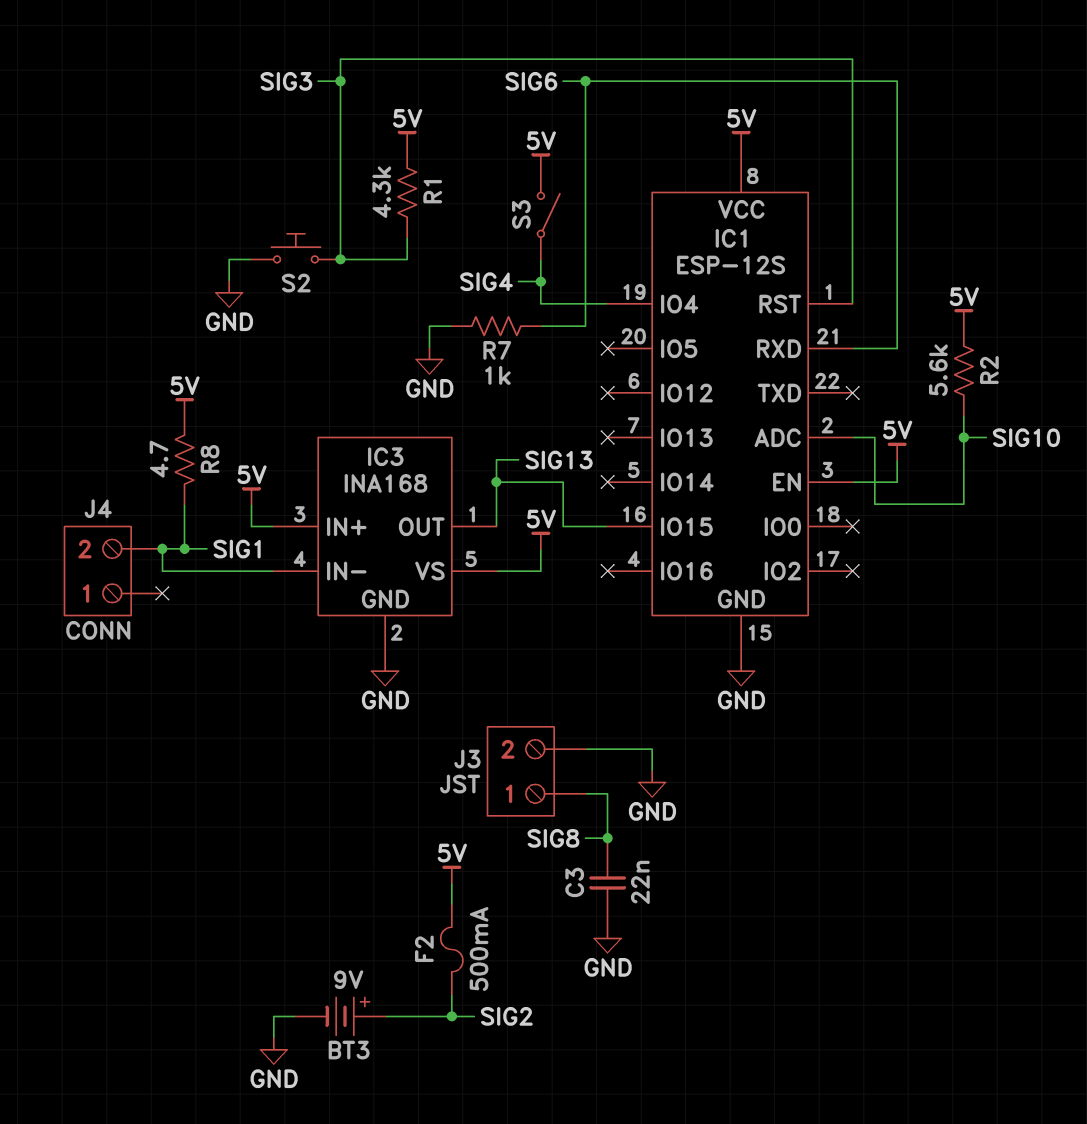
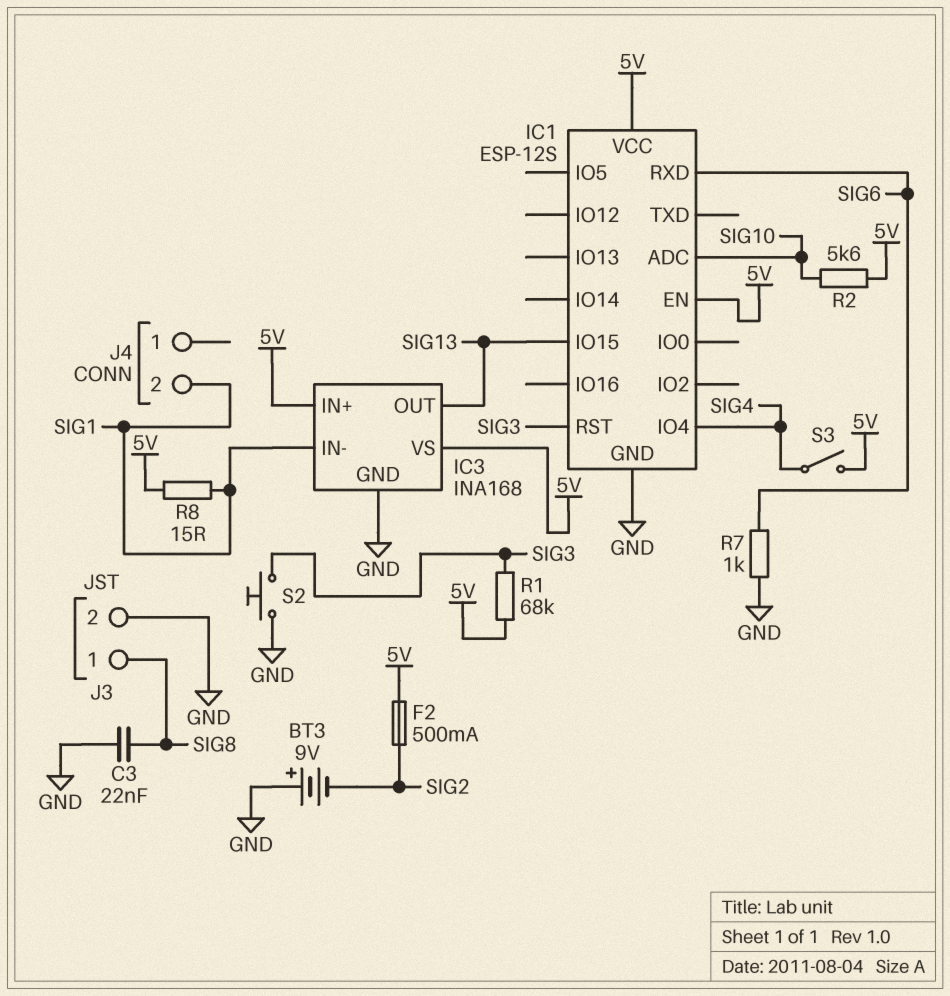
BT3: 9V (plus SIG2, minus GND) -> 9V (plus GND, minus SIG2)
R1: 4.3k (5V, SIG3) -> 68k (5V, SIG3)
R8: 4.7 (5V, SIG1) -> 15 (5V, SIG1)

